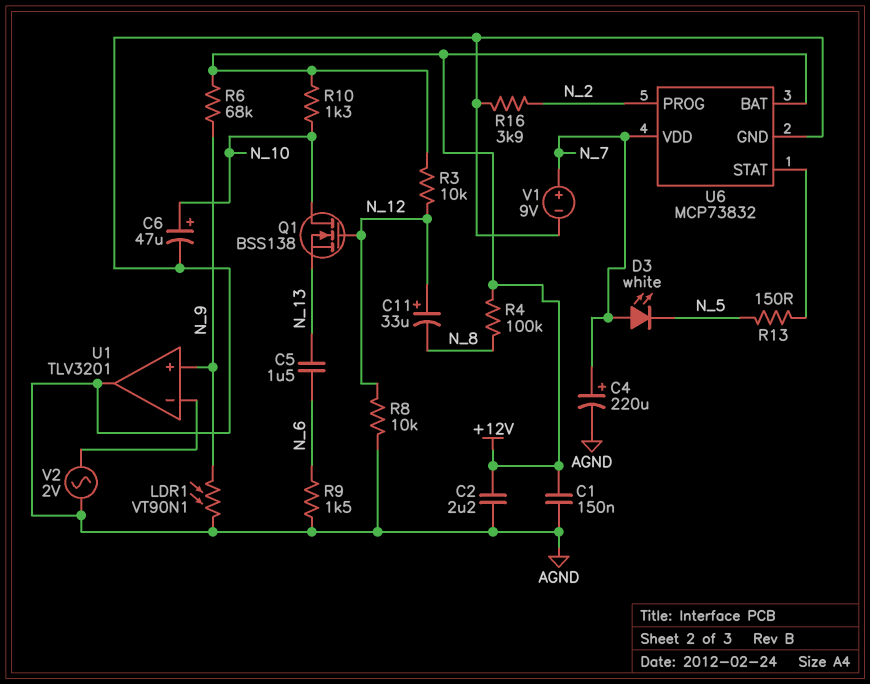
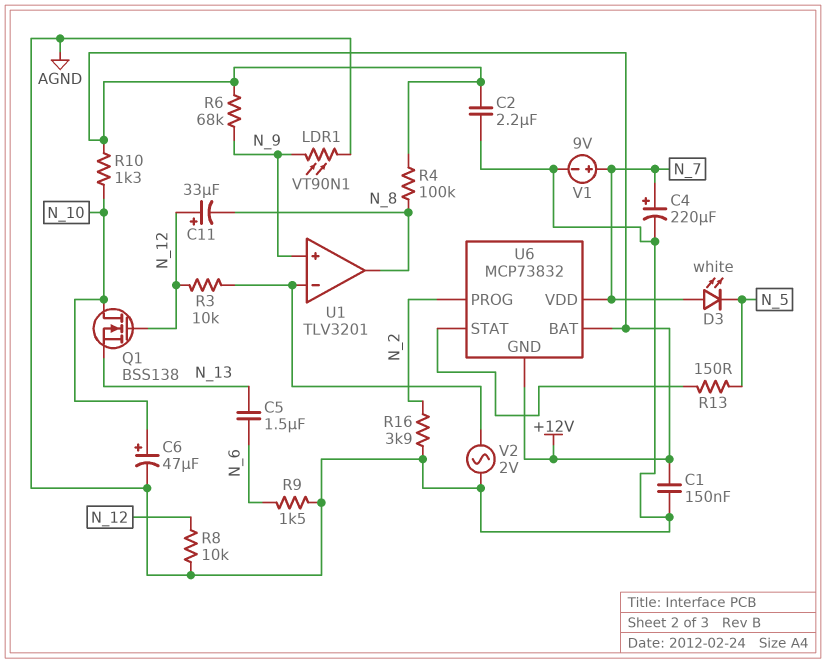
R3: 10k (+12V, N_12) -> 10k (N_12, U1/in-)
U1 pin out: AGND -> N_8
U6 pin GND: AGND -> +12V

